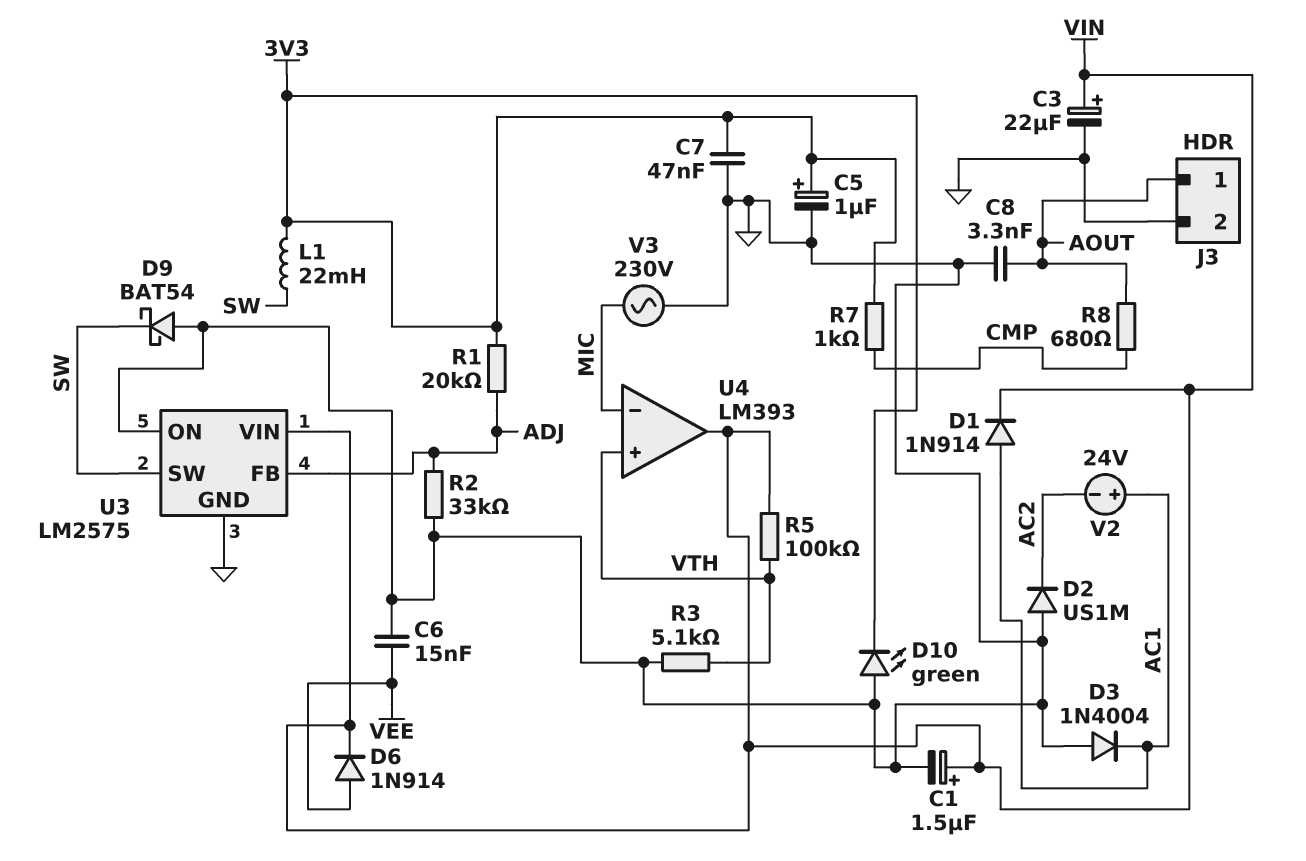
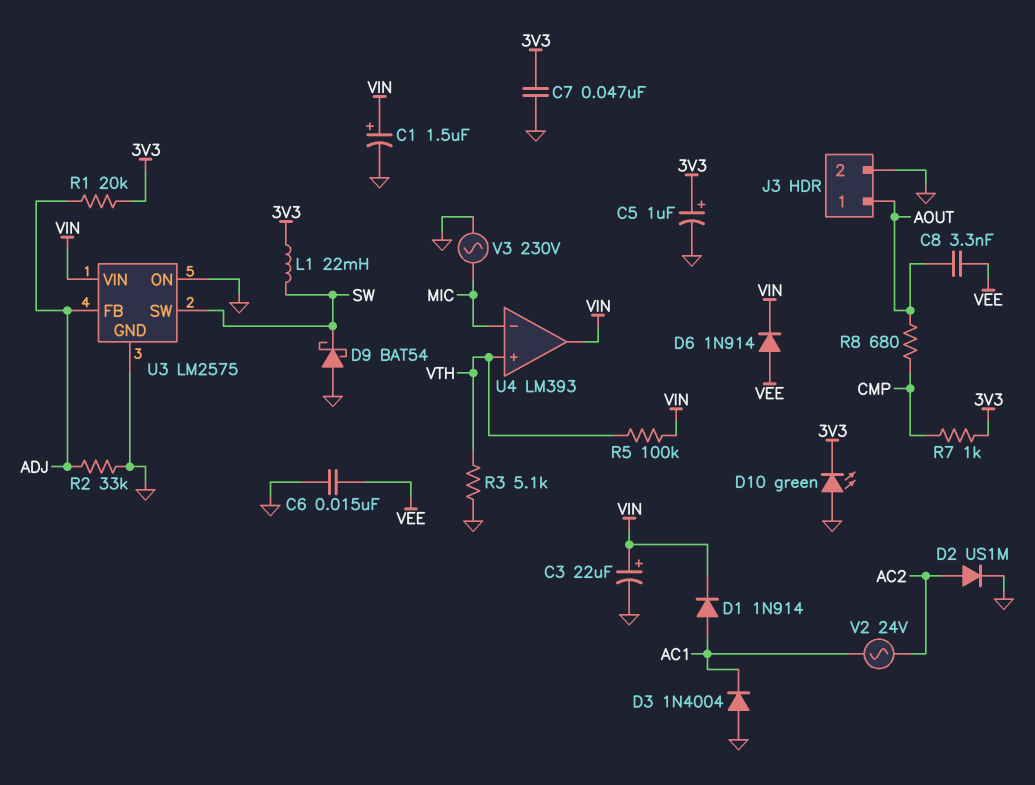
C8: 3.3nF (AOUT, GND) -> 3.3nF (AOUT, VEE)
D2: diode US1M (A GND, K AC2) -> diode US1M (A AC2, K GND)
V2: 24V (plus AC1, minus AC2) -> AC 24V (AC1, AC2)

